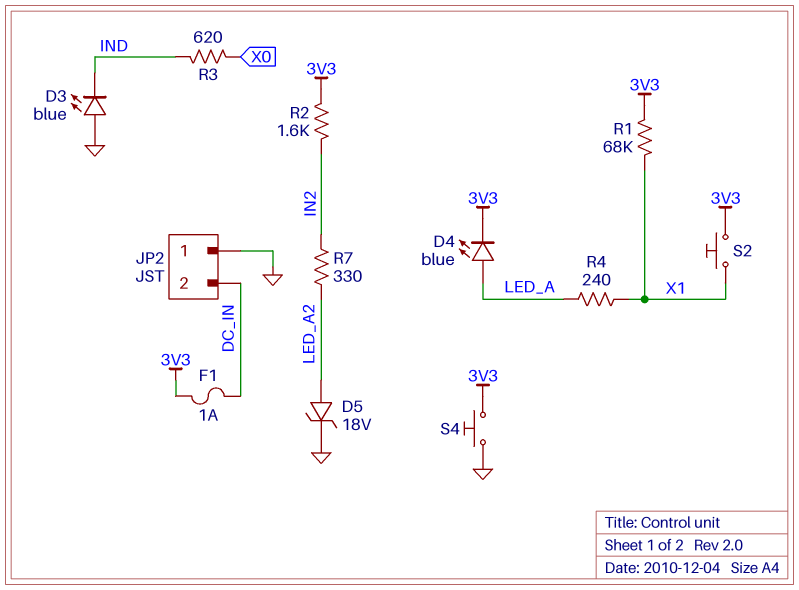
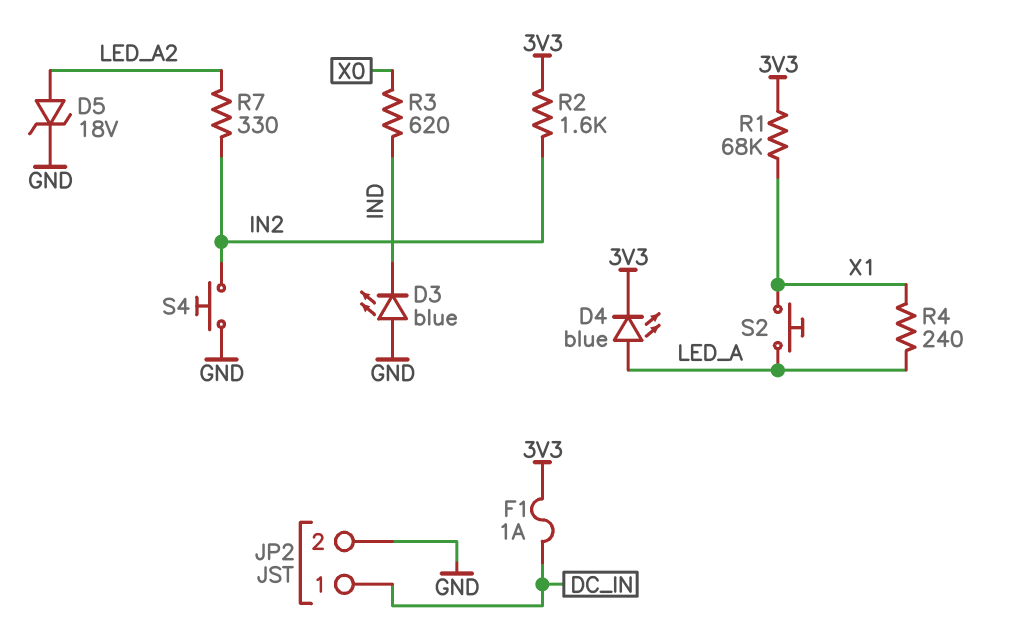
JP2 pin 1: GND -> DC_IN
JP2 pin 2: DC_IN -> GND
S2: button (3V3, X1) -> button (LED_A, X1)
S4: button (3V3, GND) -> button (GND, IN2)

